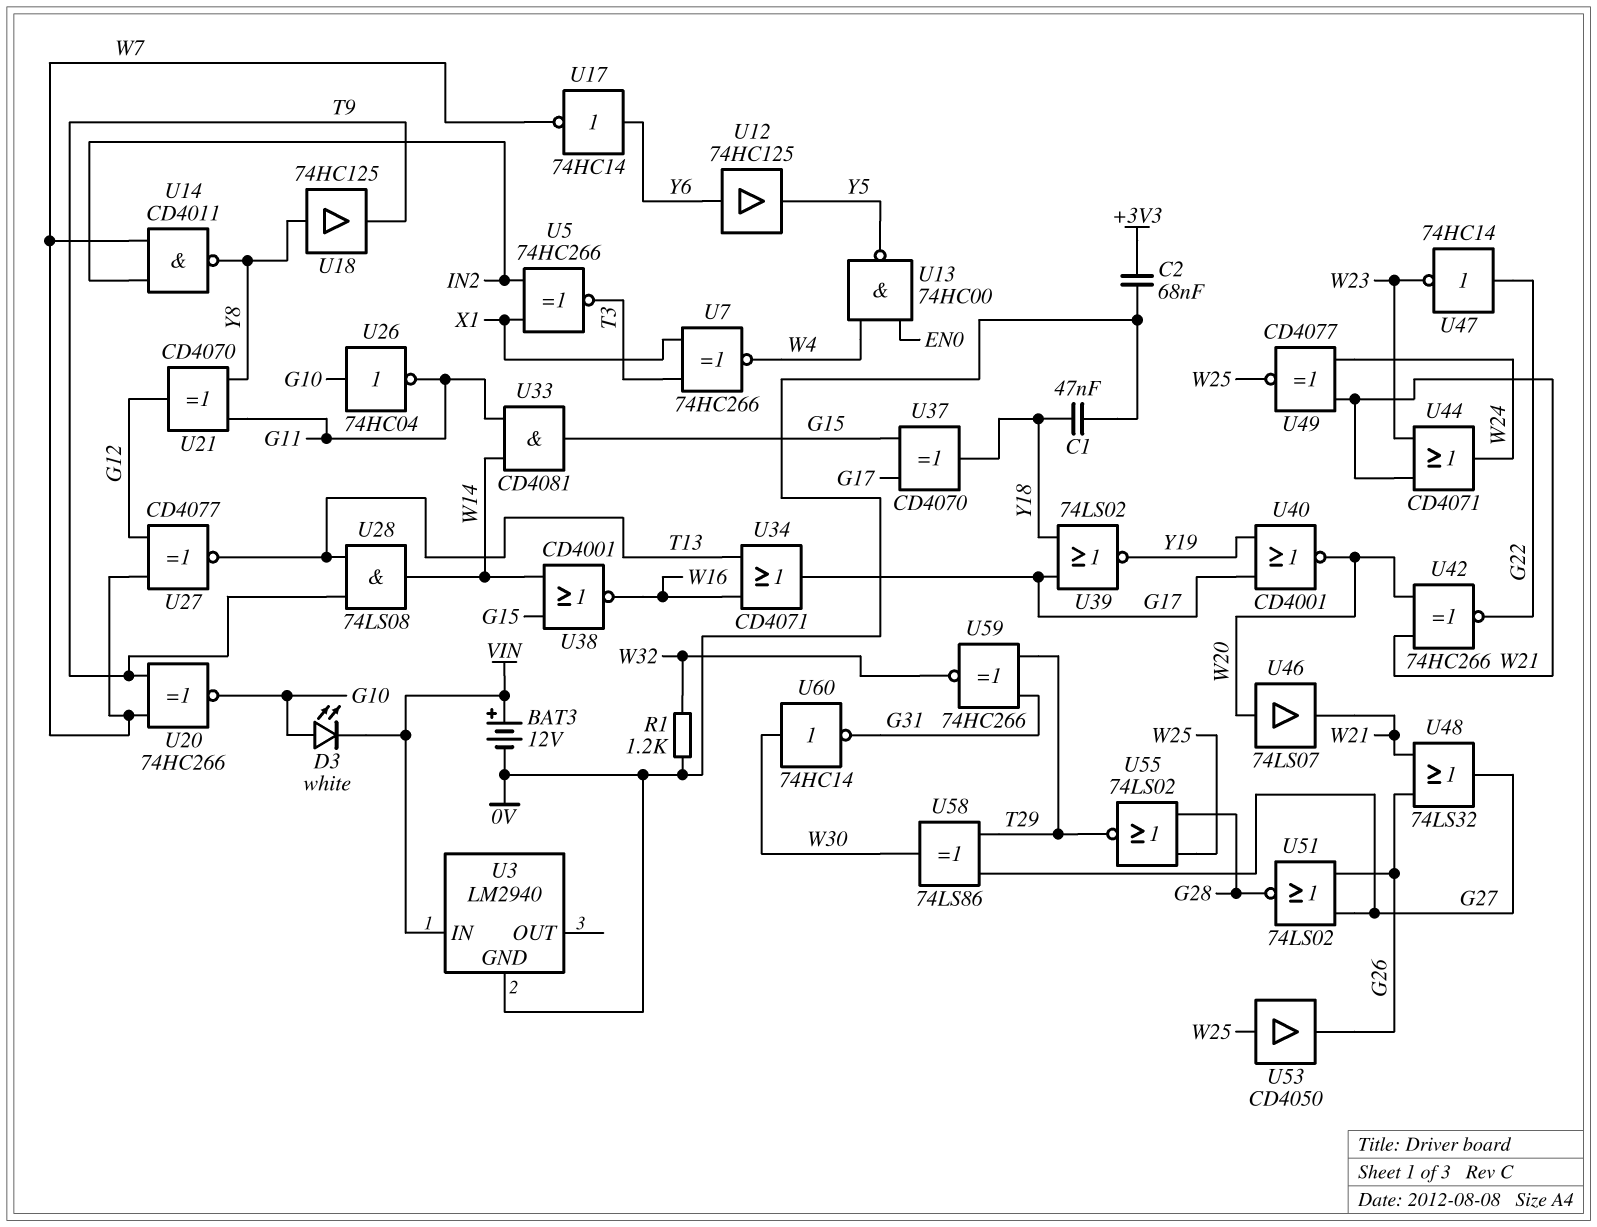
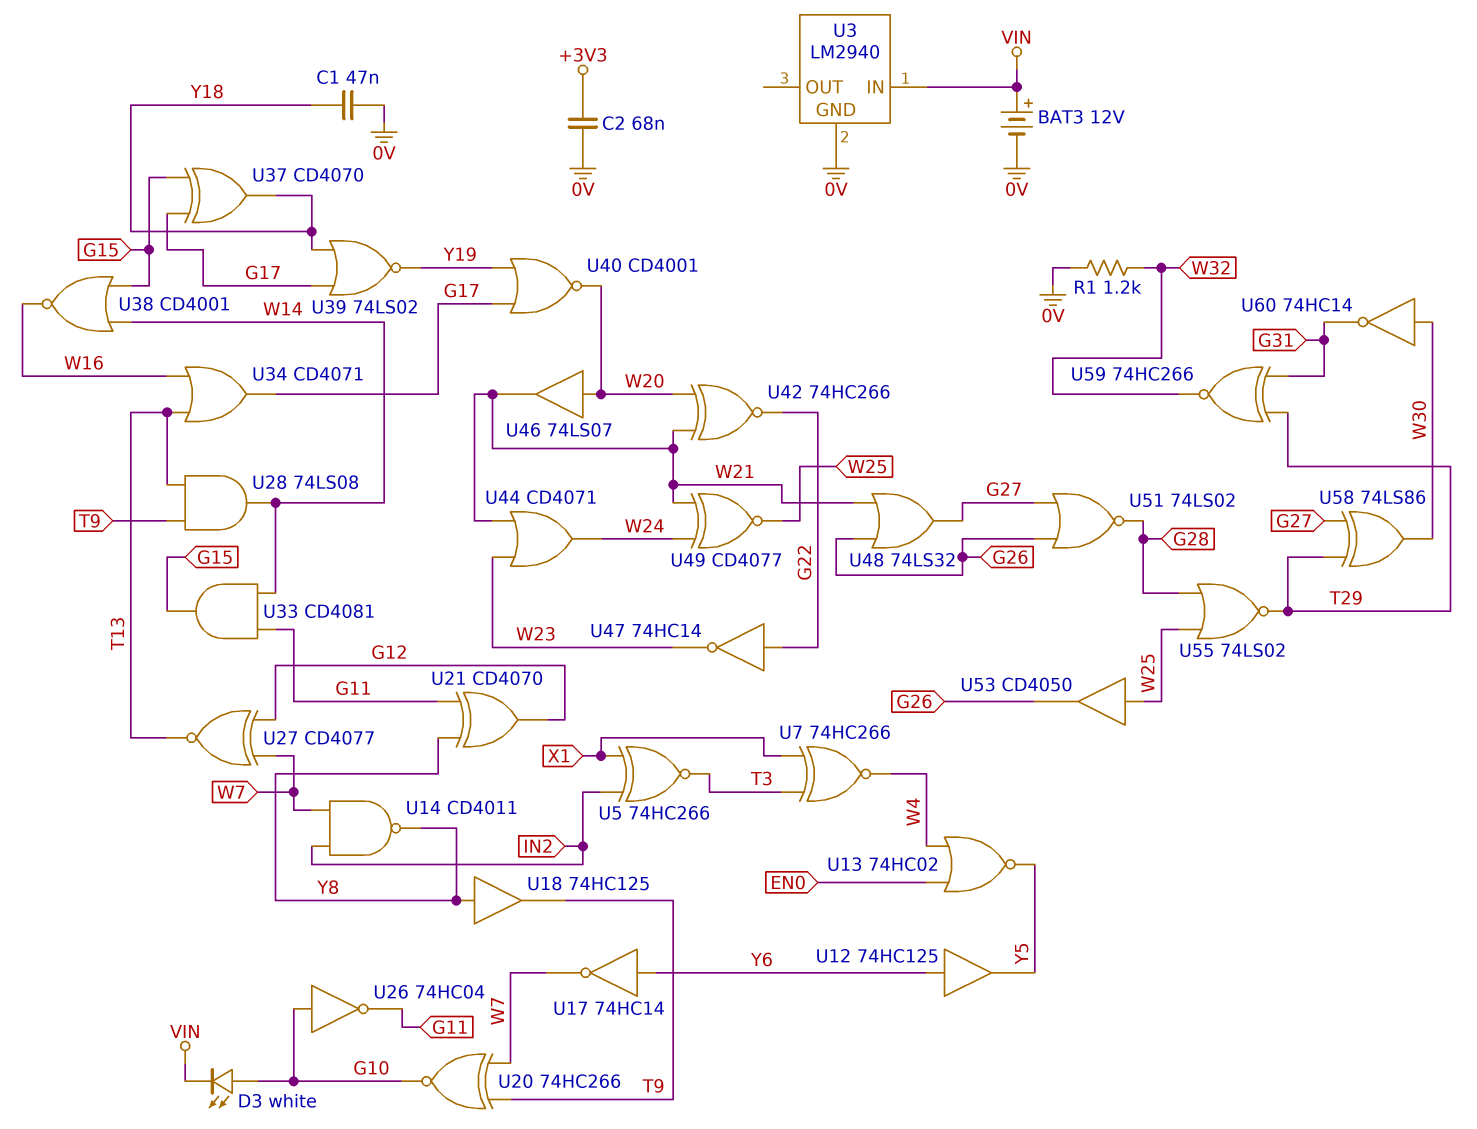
U13: NAND 74HC00 (in EN0, in W4, out Y5) -> NOR 74HC02 (in EN0, in W4, out Y5)

